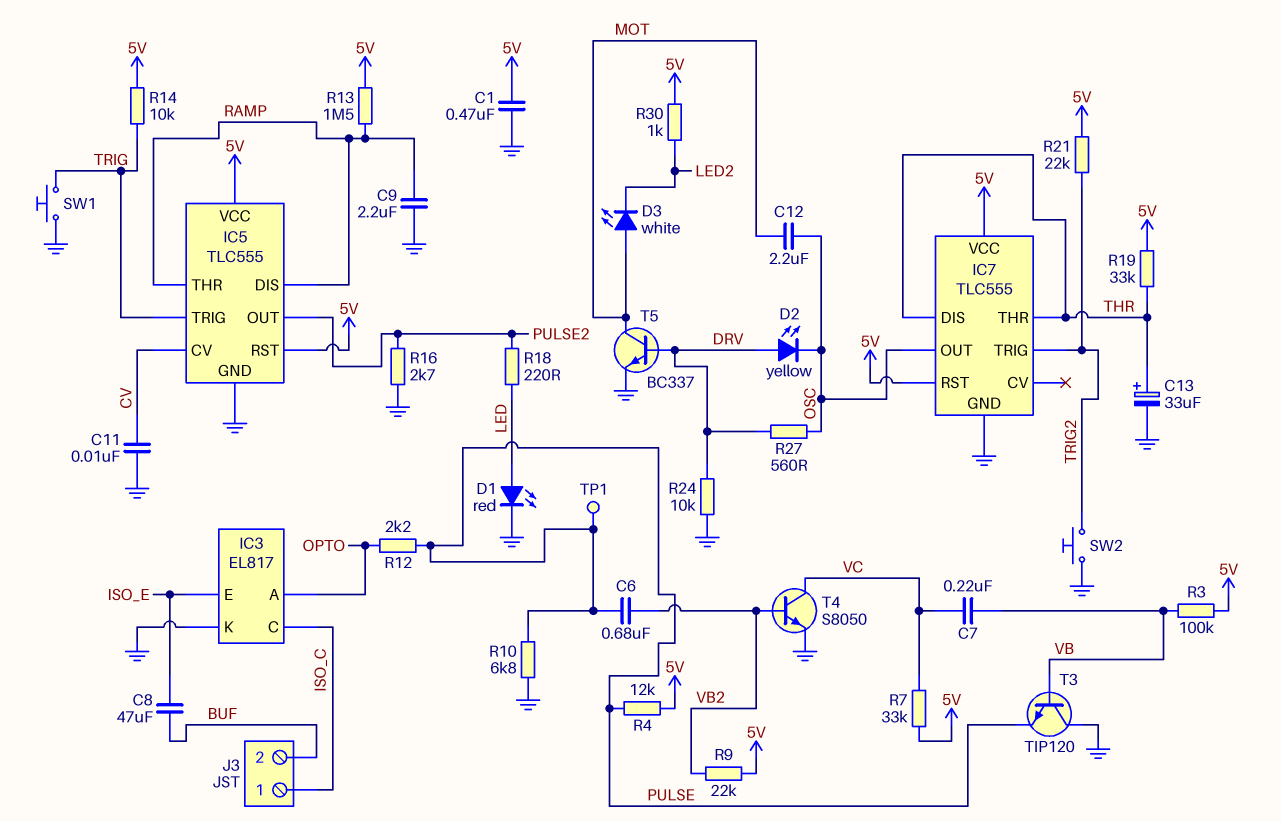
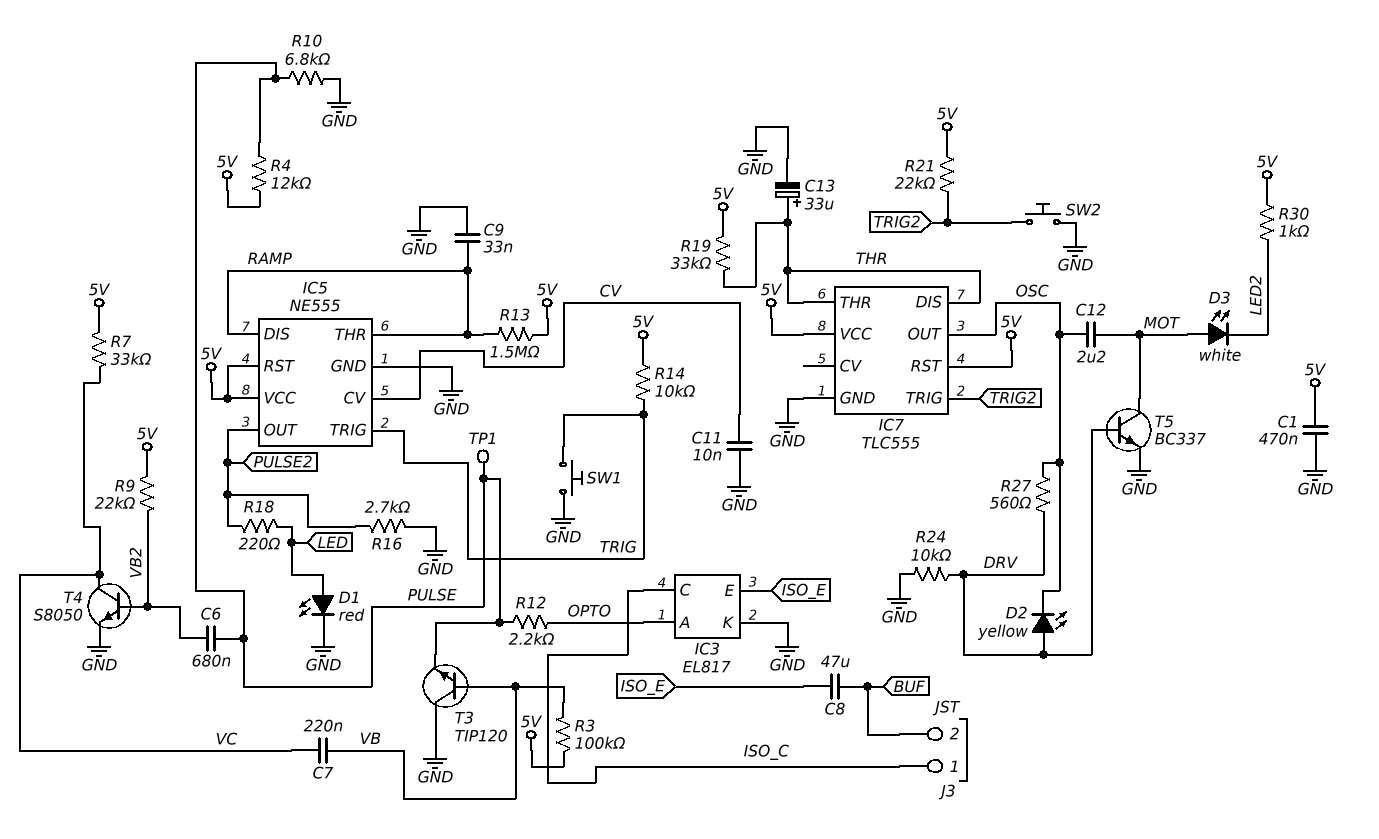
C9: 2.2uF (GND, RAMP) -> 33nF (GND, RAMP)
IC5: TLC555 -> NE555

